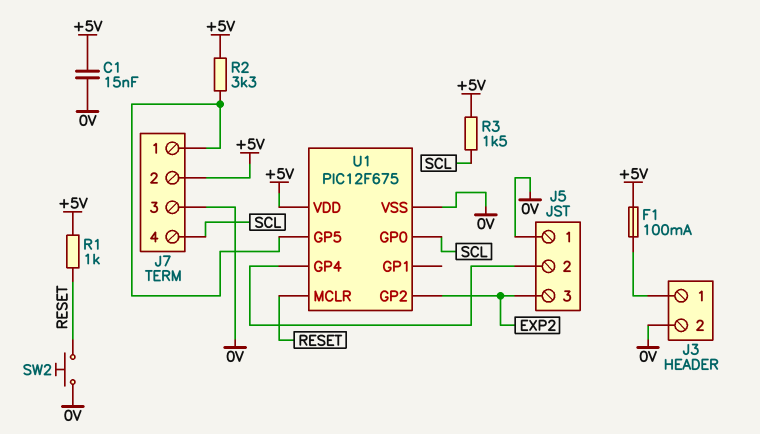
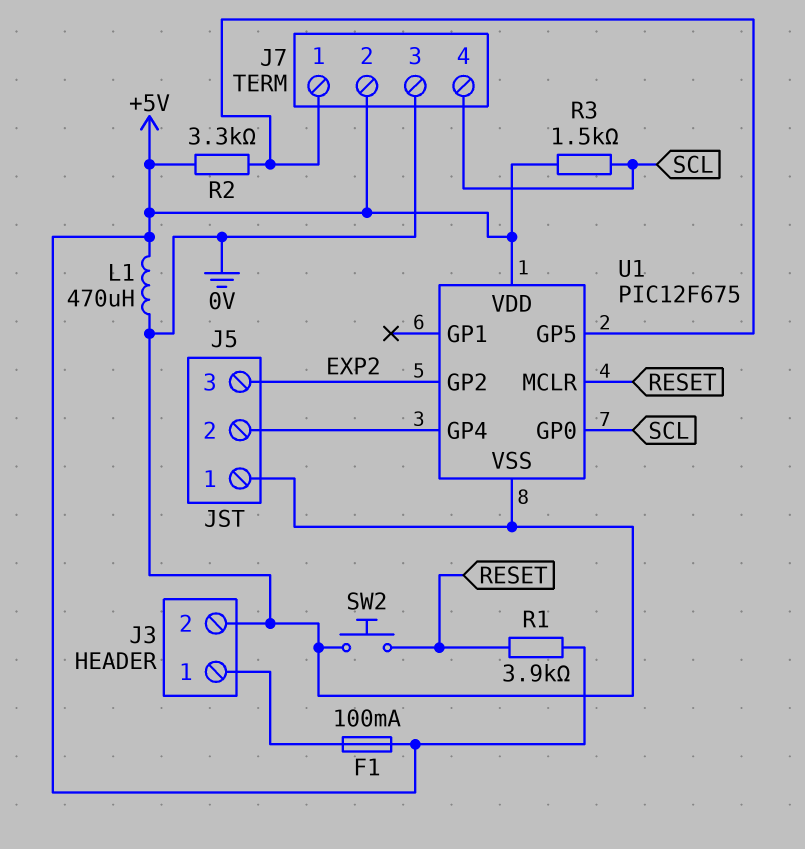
C1: 15nF (+5V, 0V) -> none
L1: none -> 470uH (+5V, 0V)
R1: 1k (+5V, RESET) -> 3.9k (+5V, RESET)

